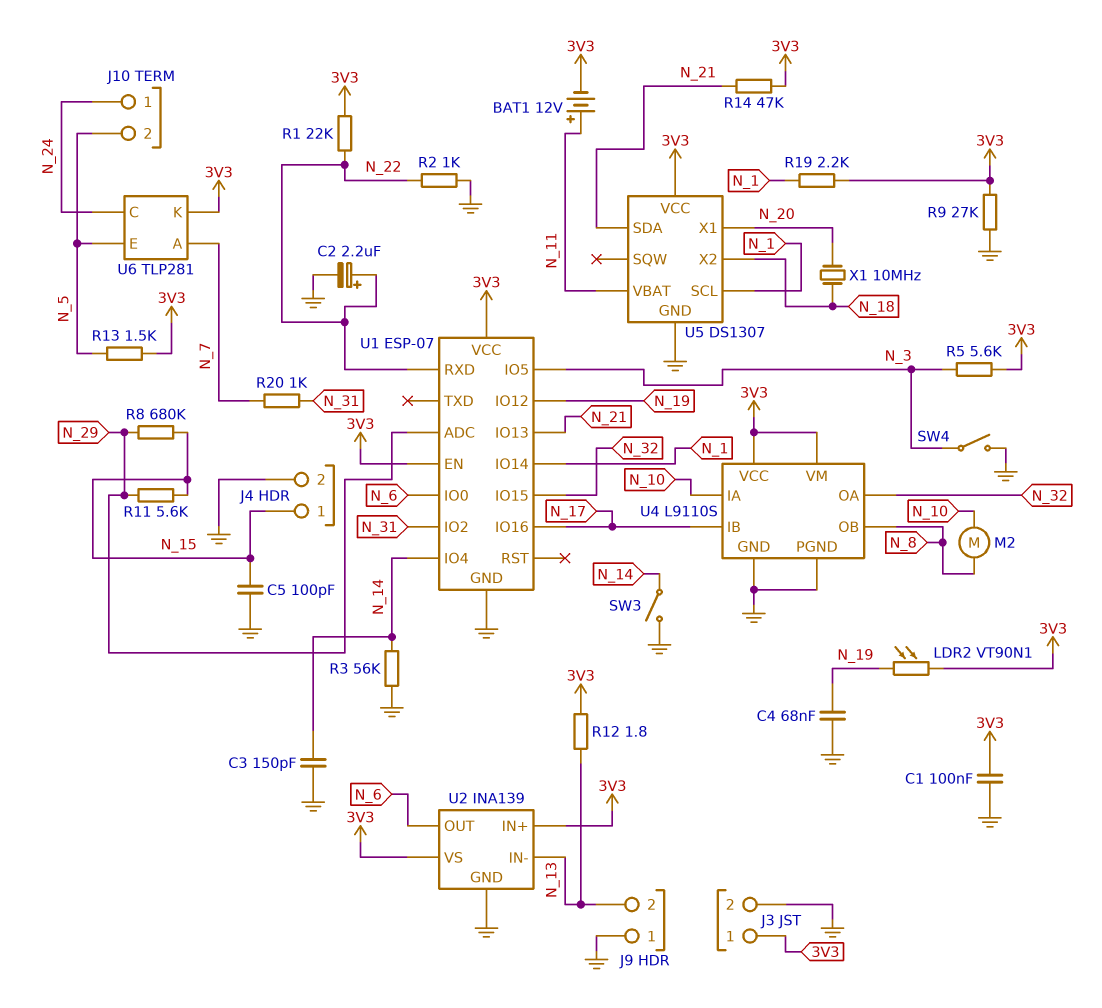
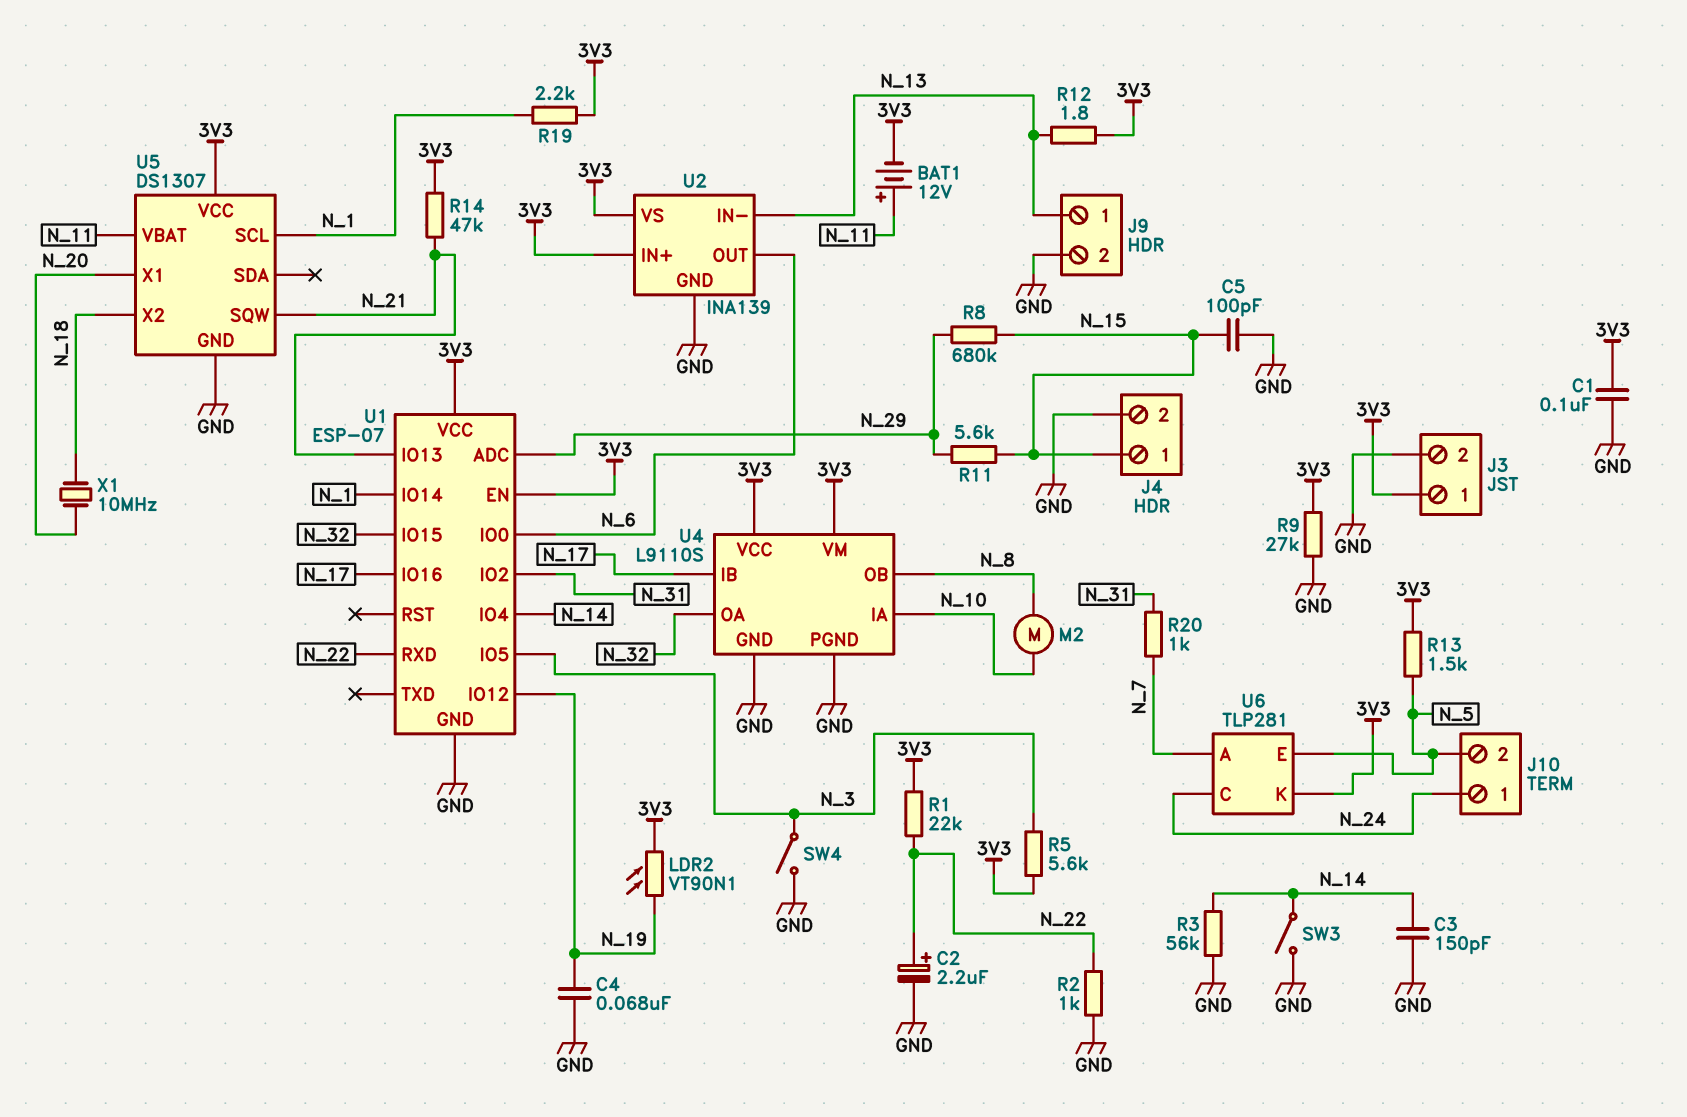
J9 pin 1: GND -> N_13
J9 pin 2: N_13 -> GND
U5 pin SDA: N_21 -> none
U5 pin SQW: none -> N_21

